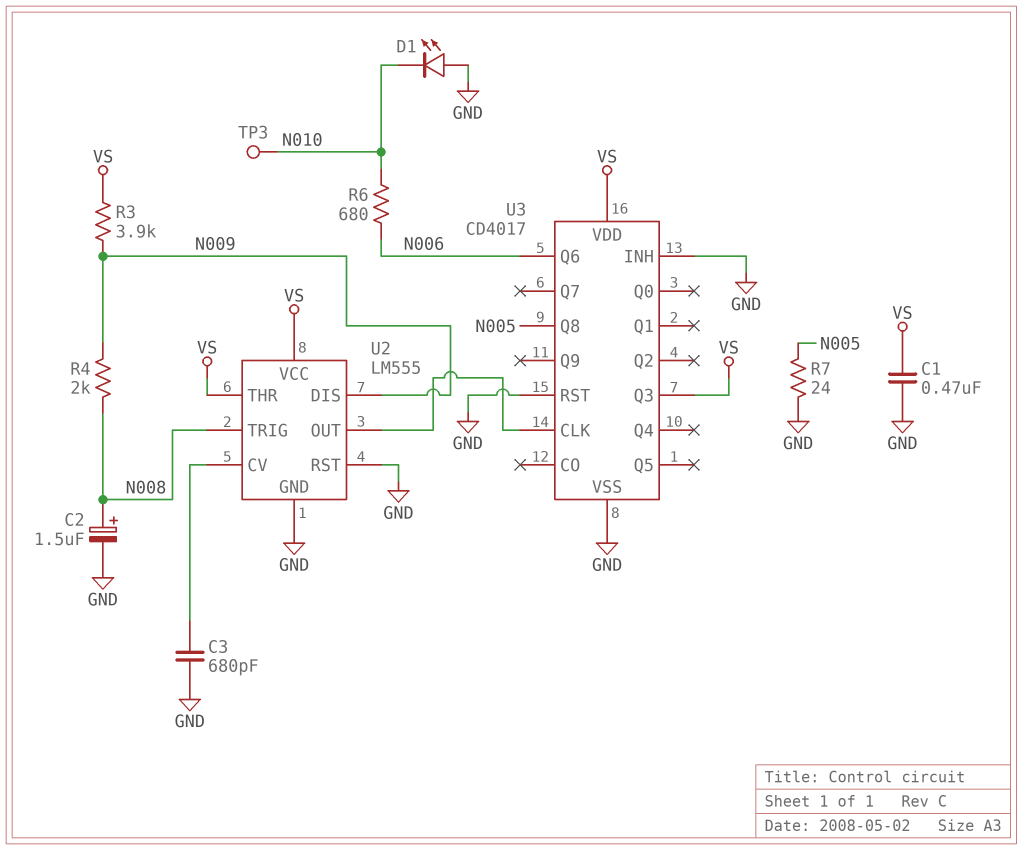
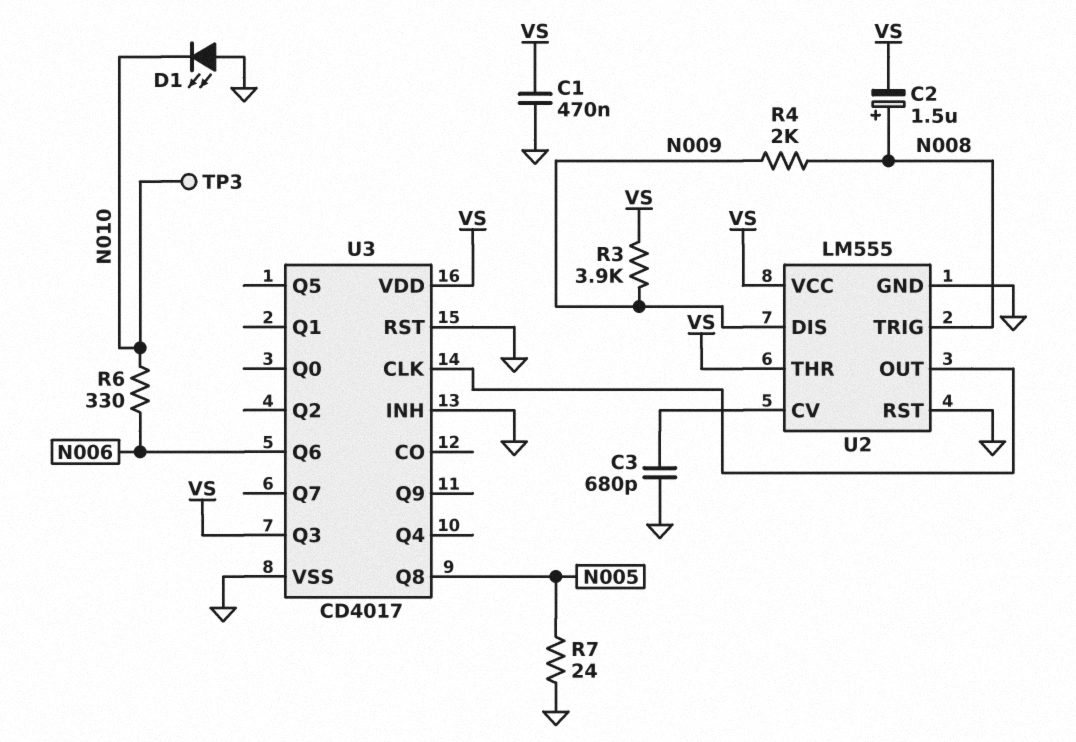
C2: 1.5uF (plus N008, minus GND) -> 1.5uF (plus N008, minus VS)
R6: 680 (N006, N010) -> 330 (N006, N010)

